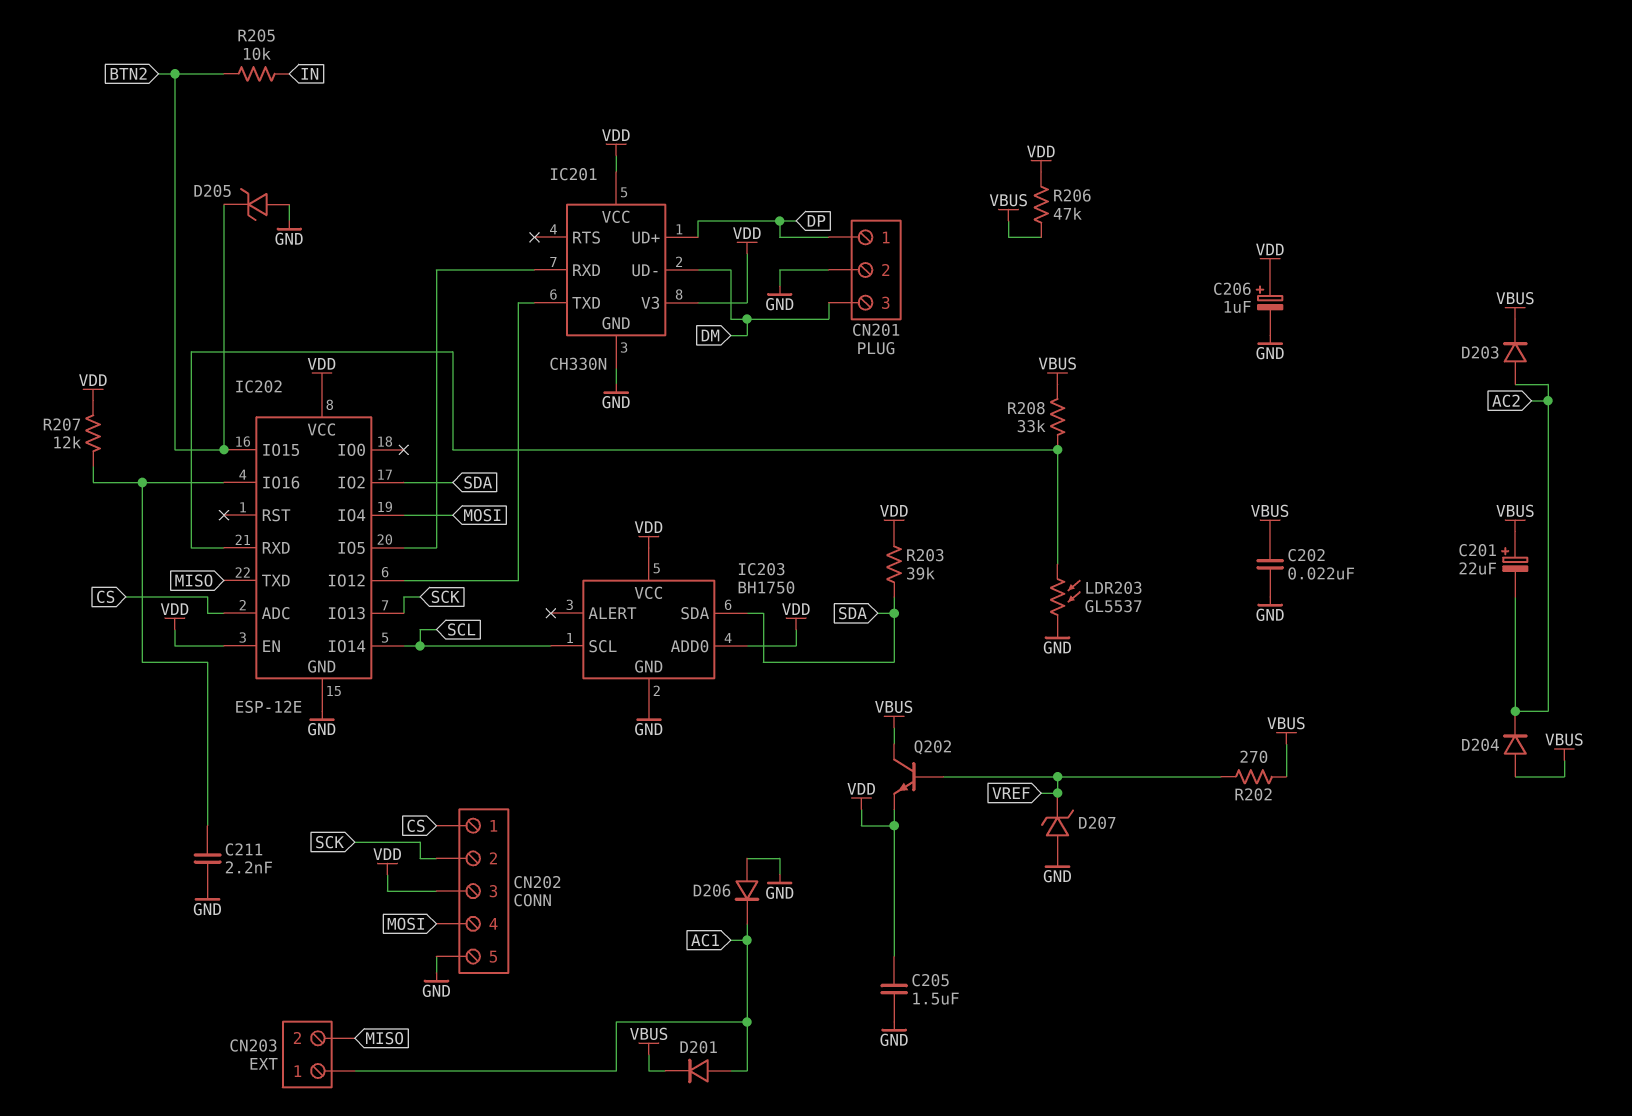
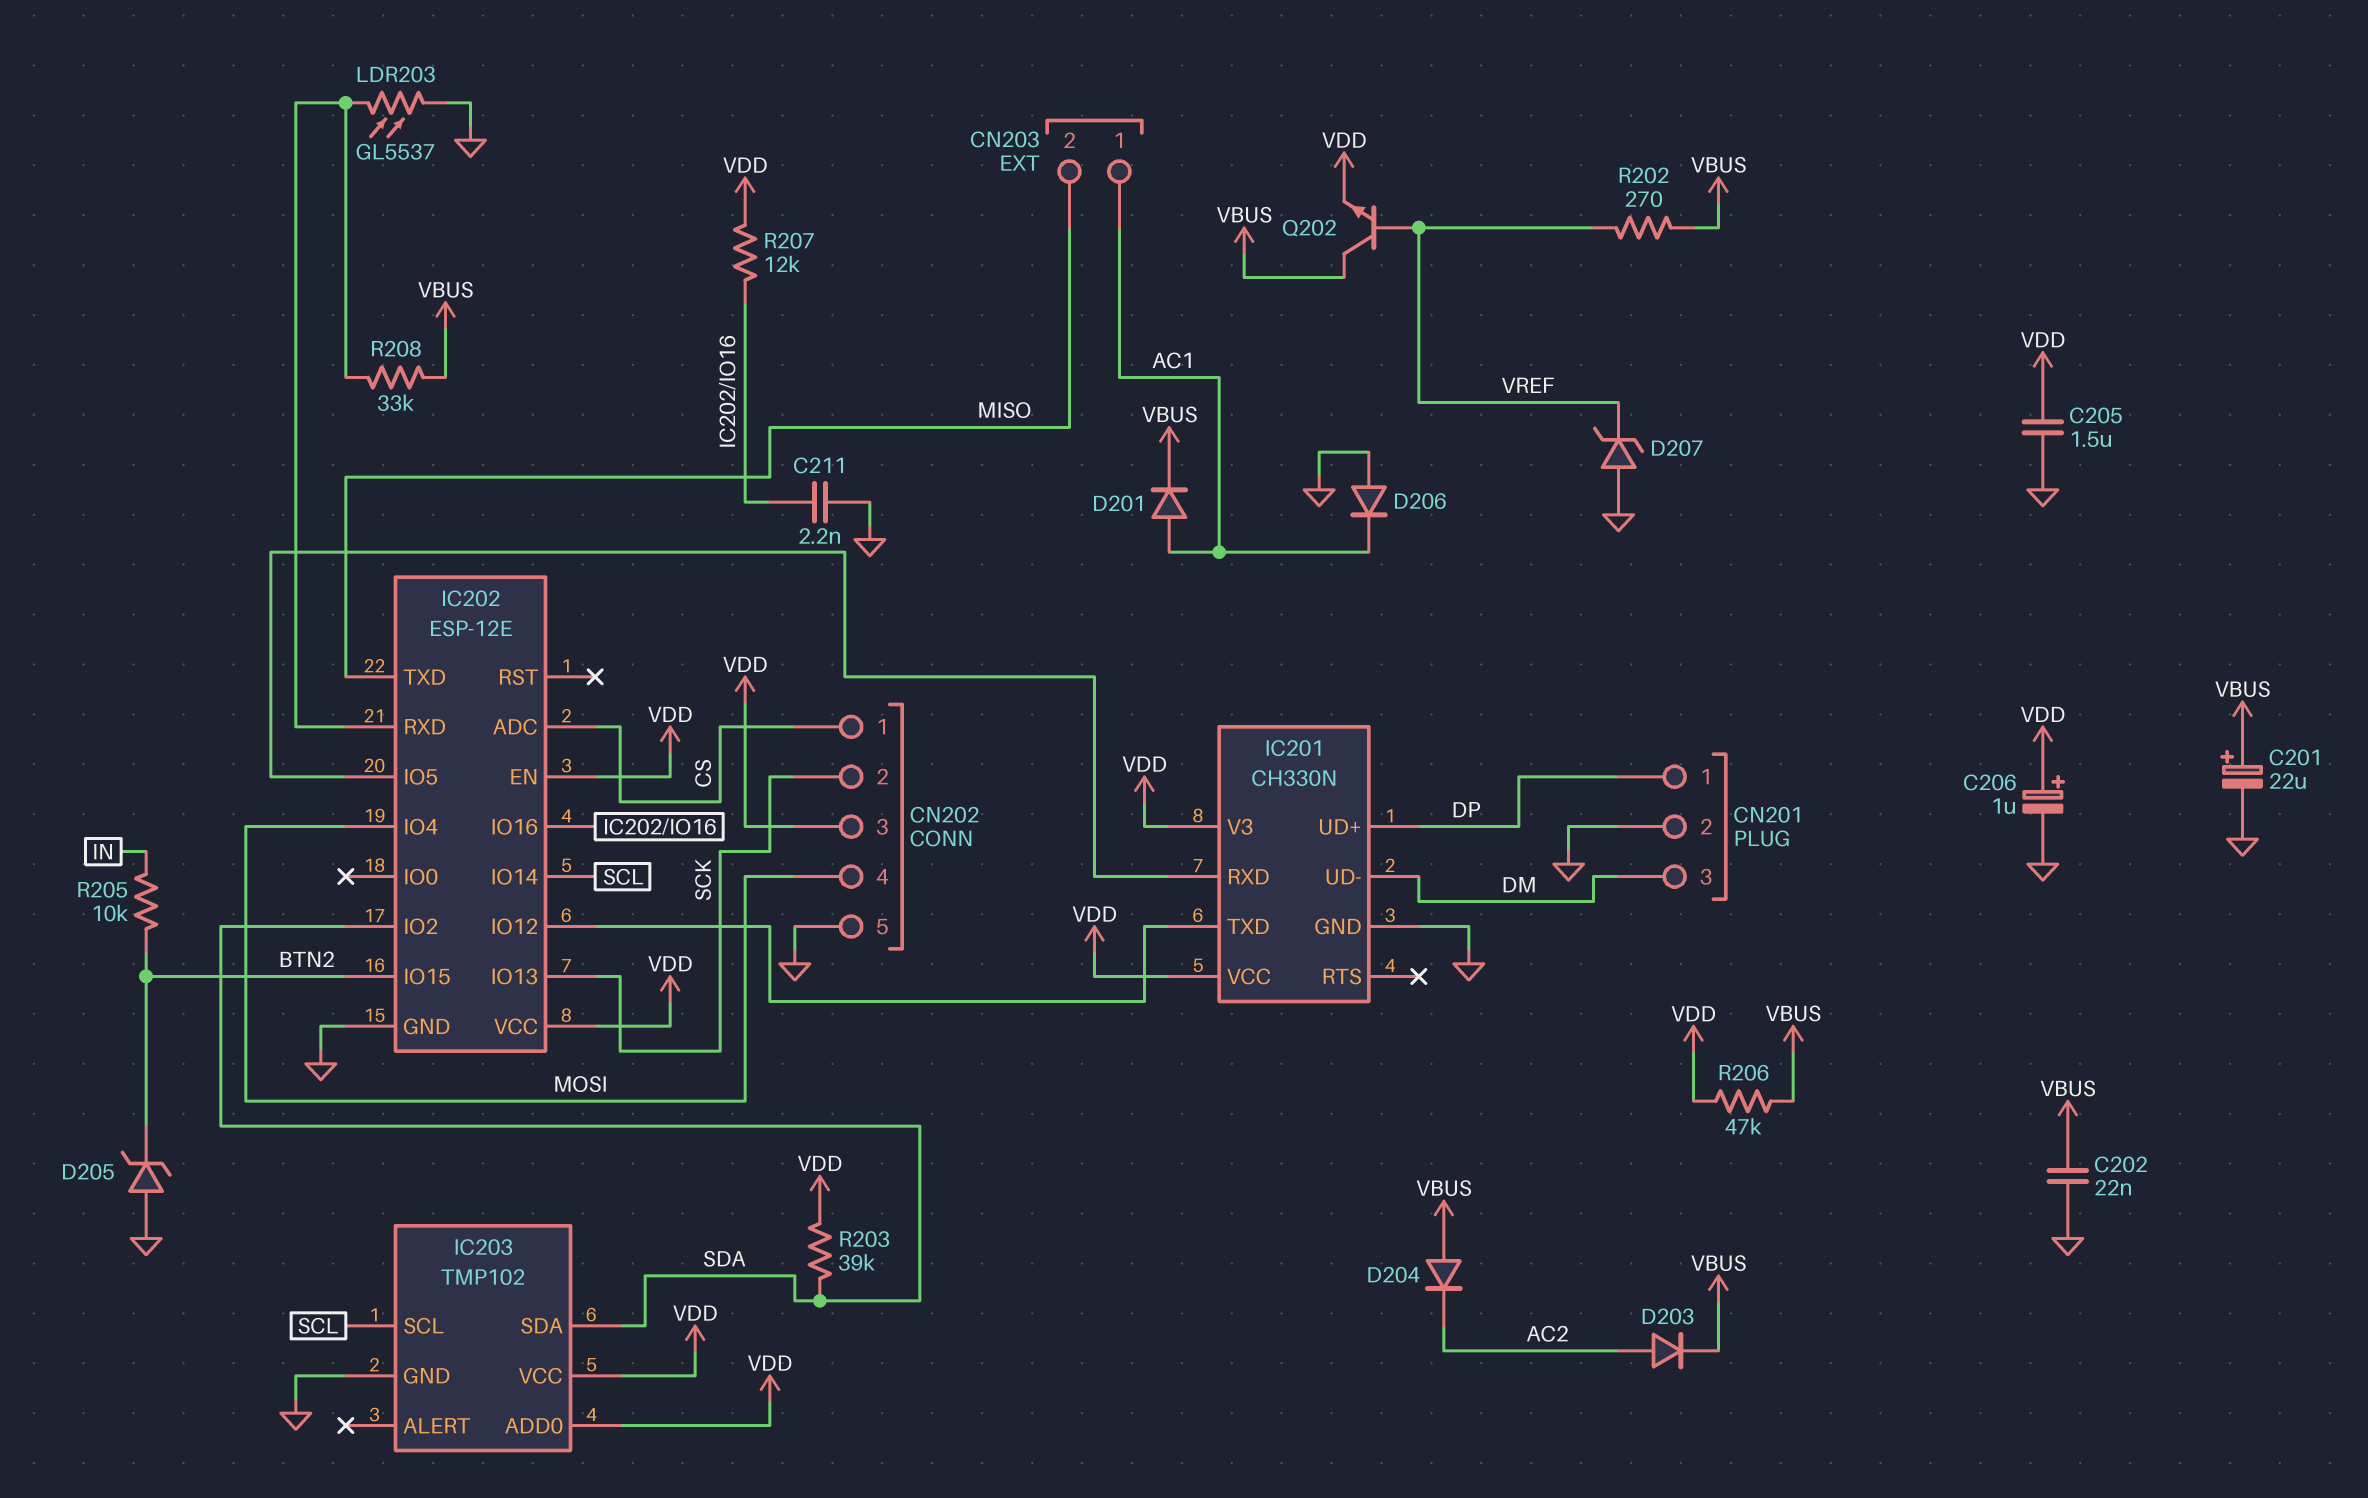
C201: 22uF (plus VBUS, minus AC2) -> 22uF (plus VBUS, minus GND)
IC203: BH1750 -> TMP102

